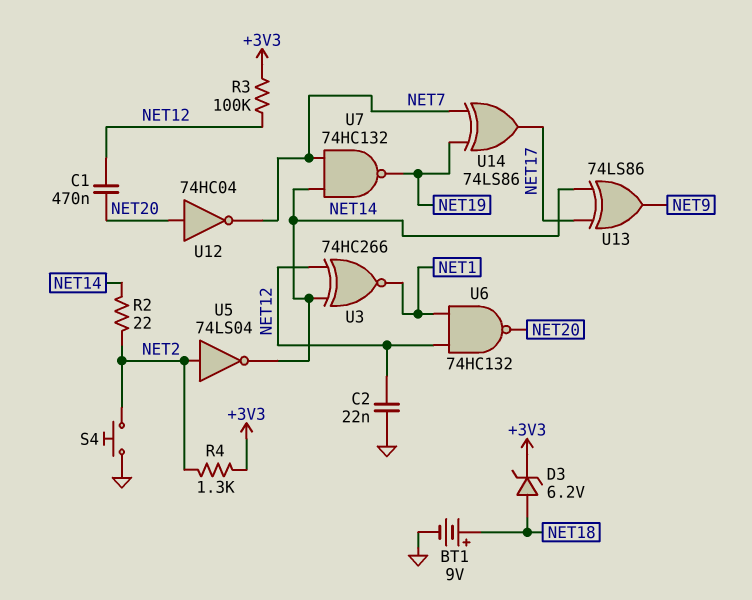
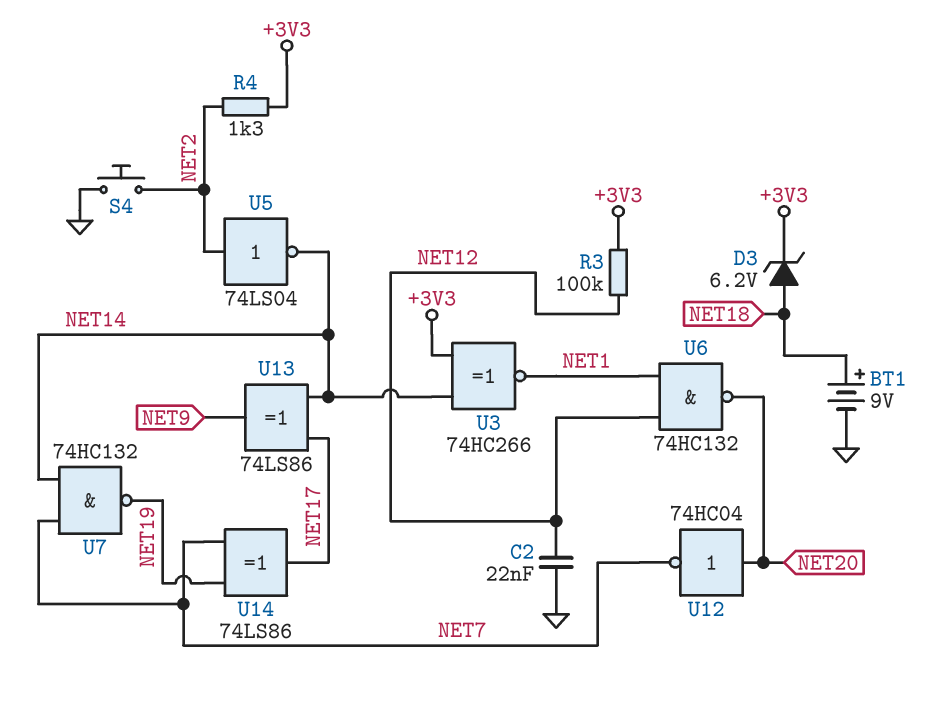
C1: 470nF (NET12, NET20) -> none
R2: 22 (NET2, NET14) -> none
U3: XNOR 74HC266 (in NET12, in NET14, out NET1) -> XNOR 74HC266 (in +3V3, in NET14, out NET1)

